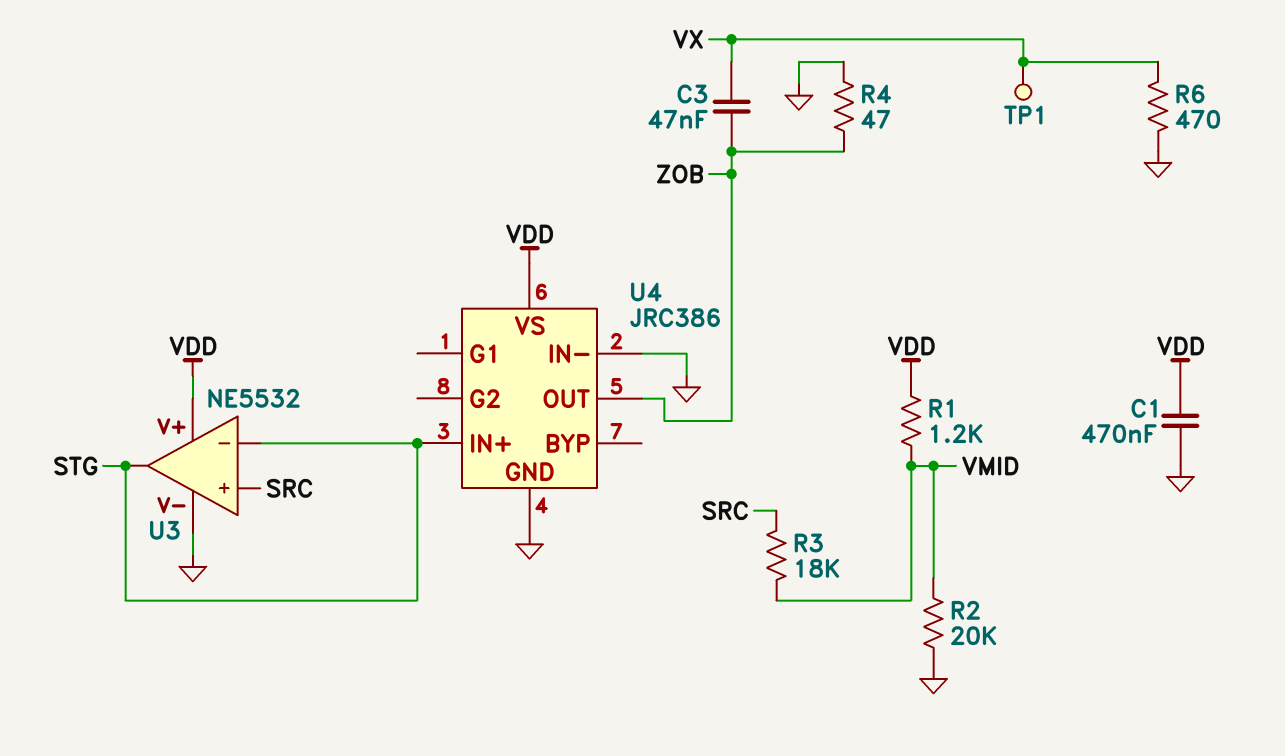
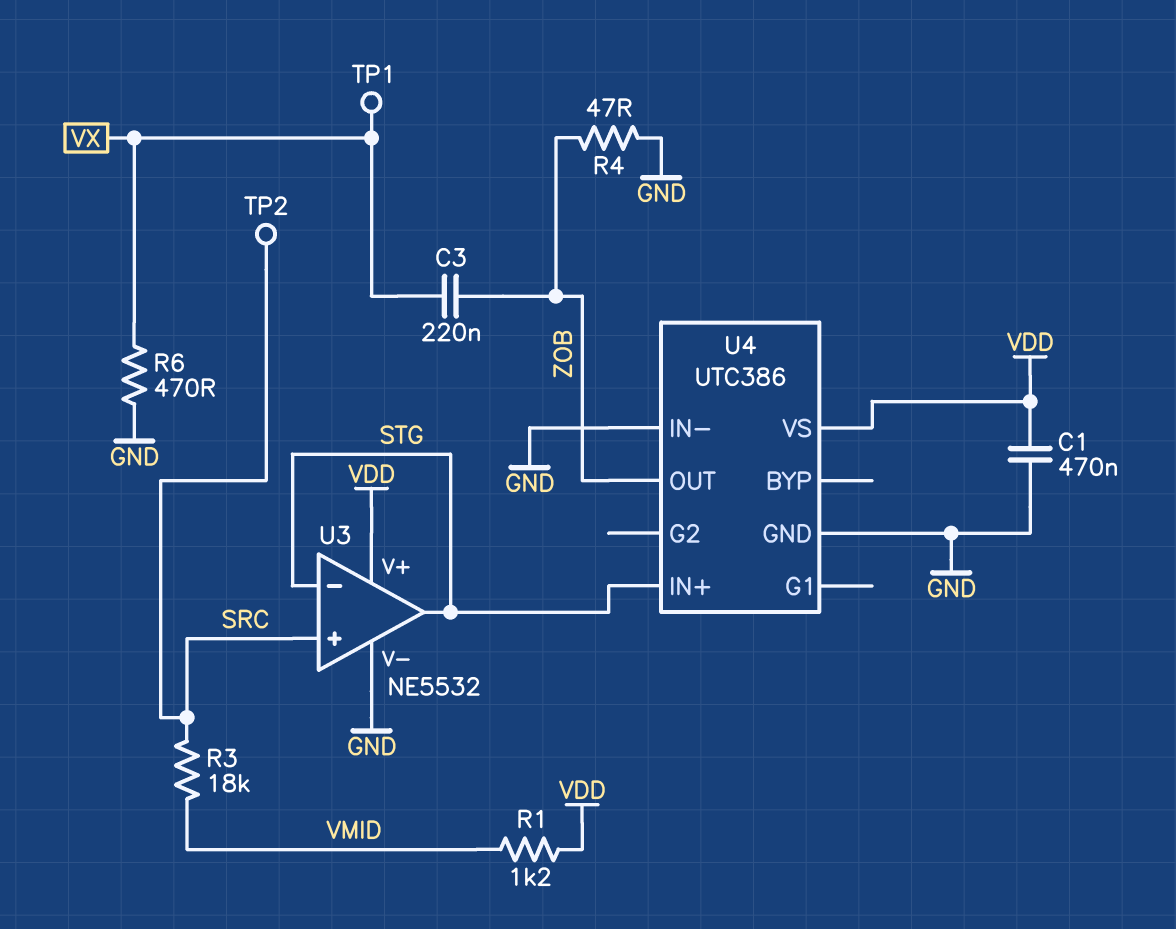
C3: 47nF (VX, ZOB) -> 220nF (VX, ZOB)
R2: 20k (GND, VMID) -> none
TP2: none -> test point (SRC)
U4: JRC386 -> UTC386

